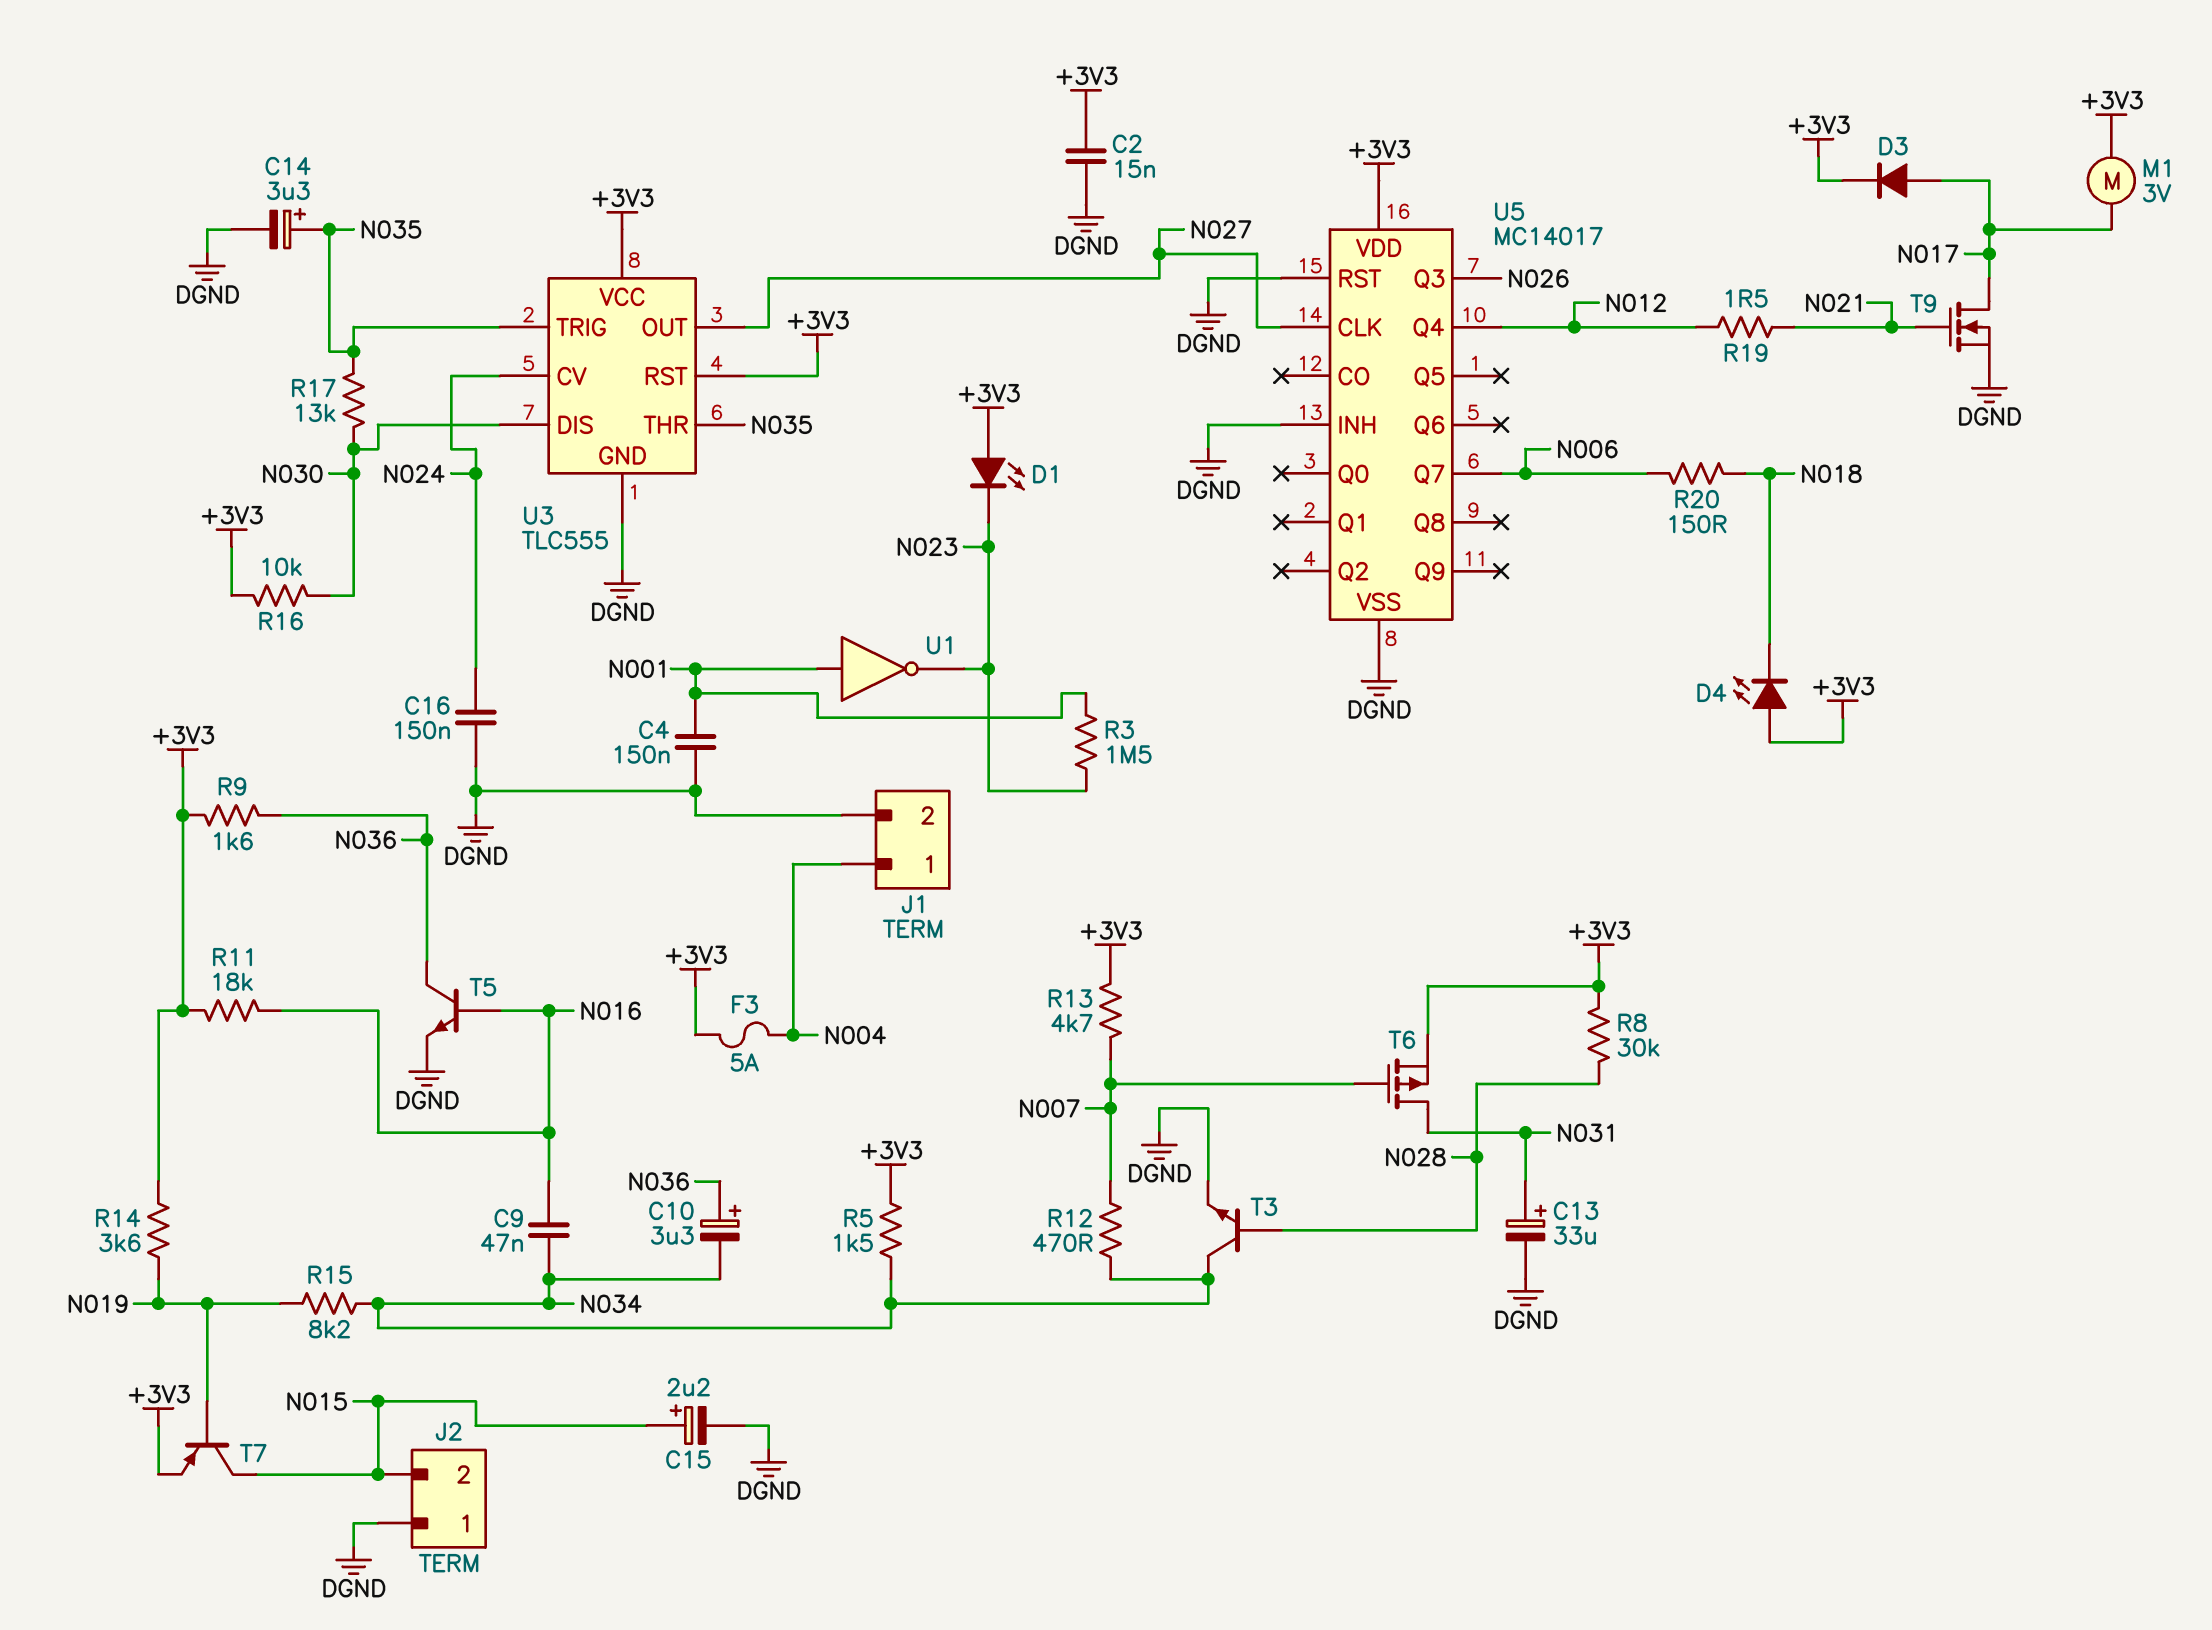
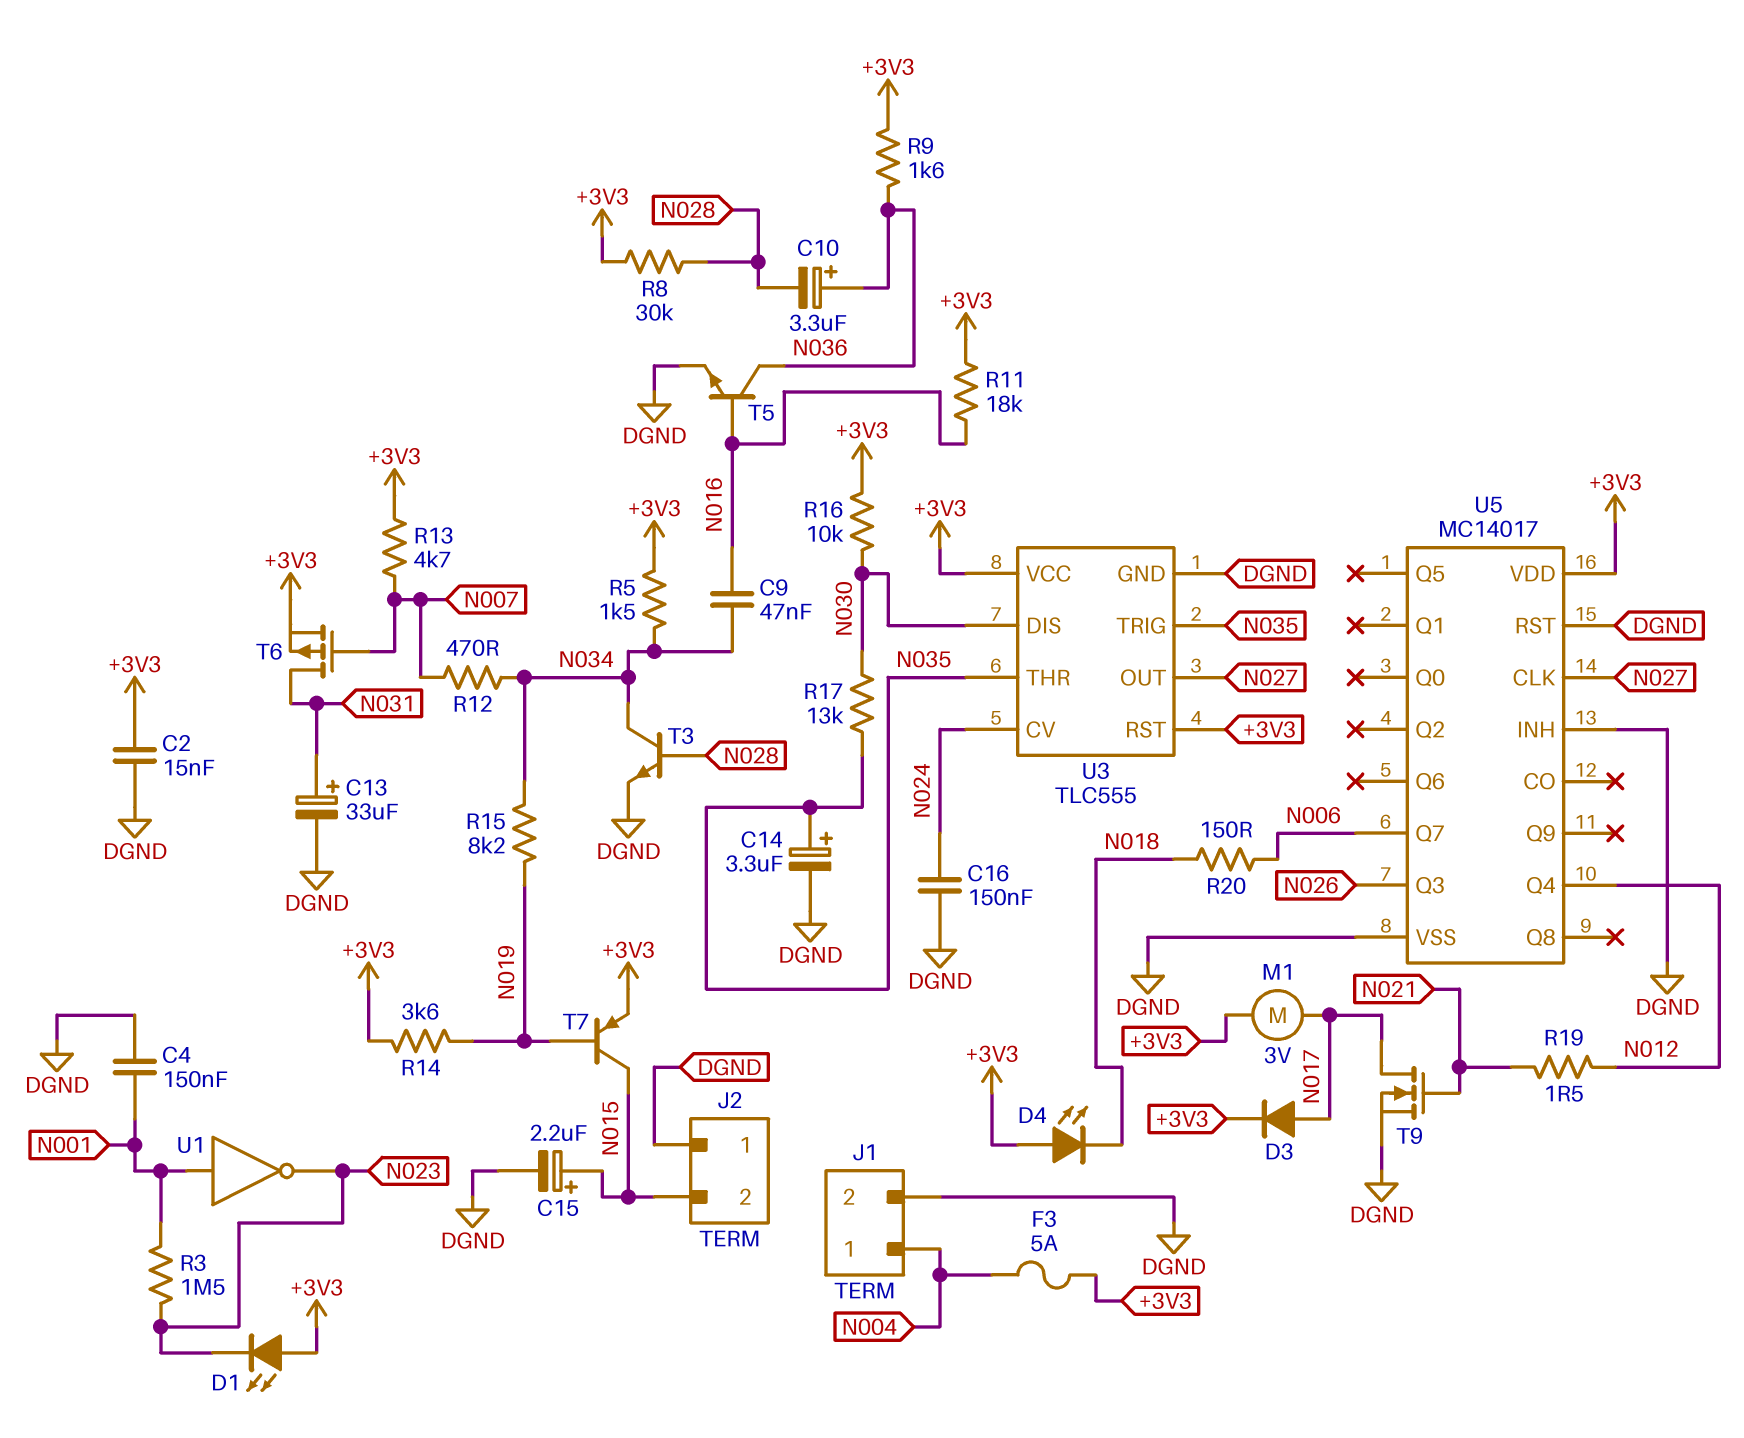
C10: 3.3uF (plus N036, minus N034) -> 3.3uF (plus N036, minus N028)

